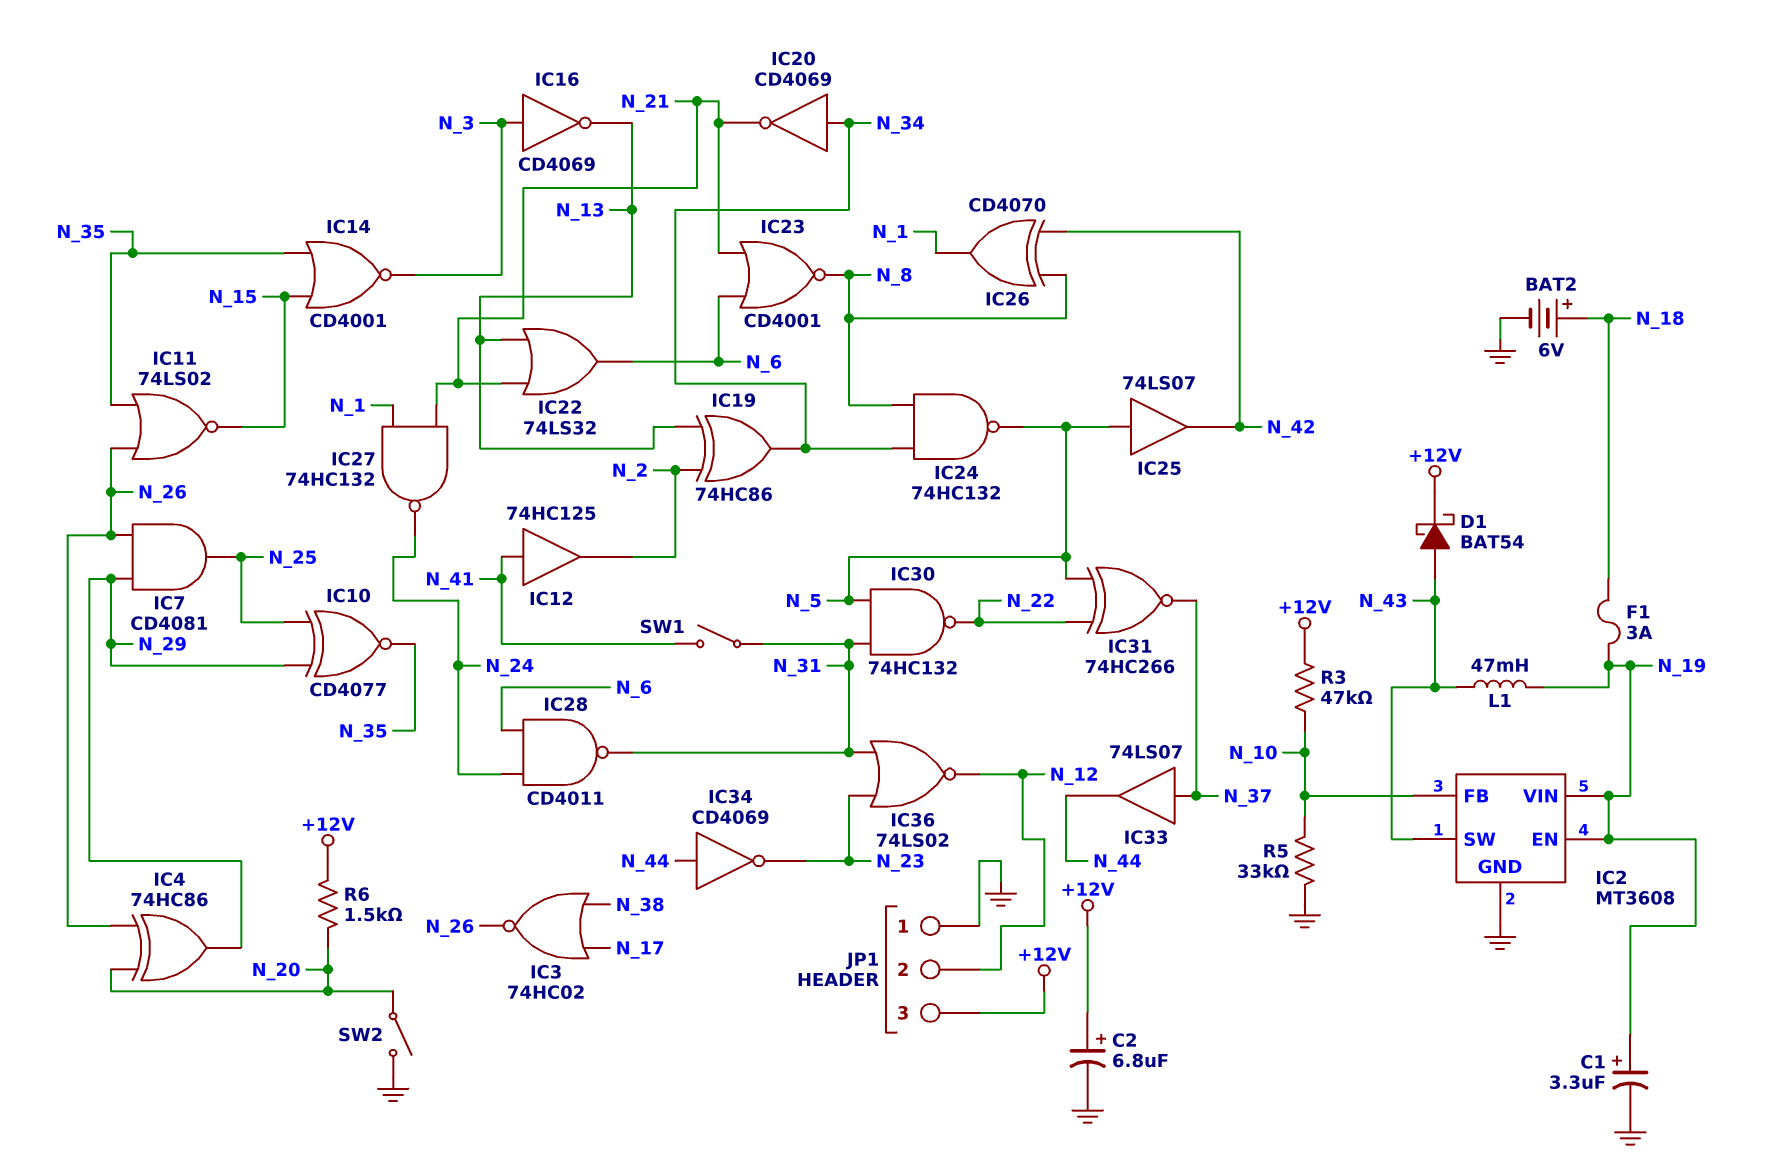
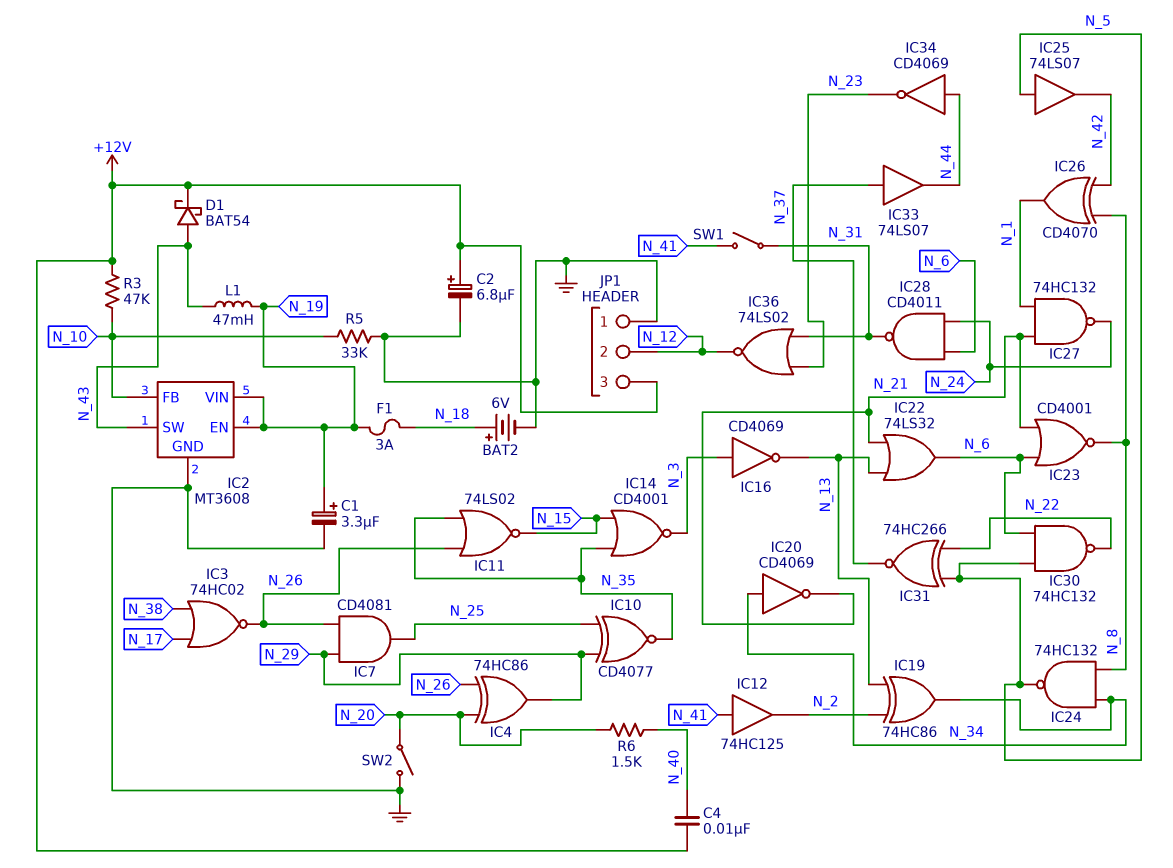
C4: none -> 10nF (+12V, N_40)
IC30: NAND 74HC132 (in N_5, in N_31, out N_22) -> NAND 74HC132 (in N_5, in N_6, out N_22)
R6: 1.5k (+12V, N_20) -> 1.5k (N_20, N_40)

